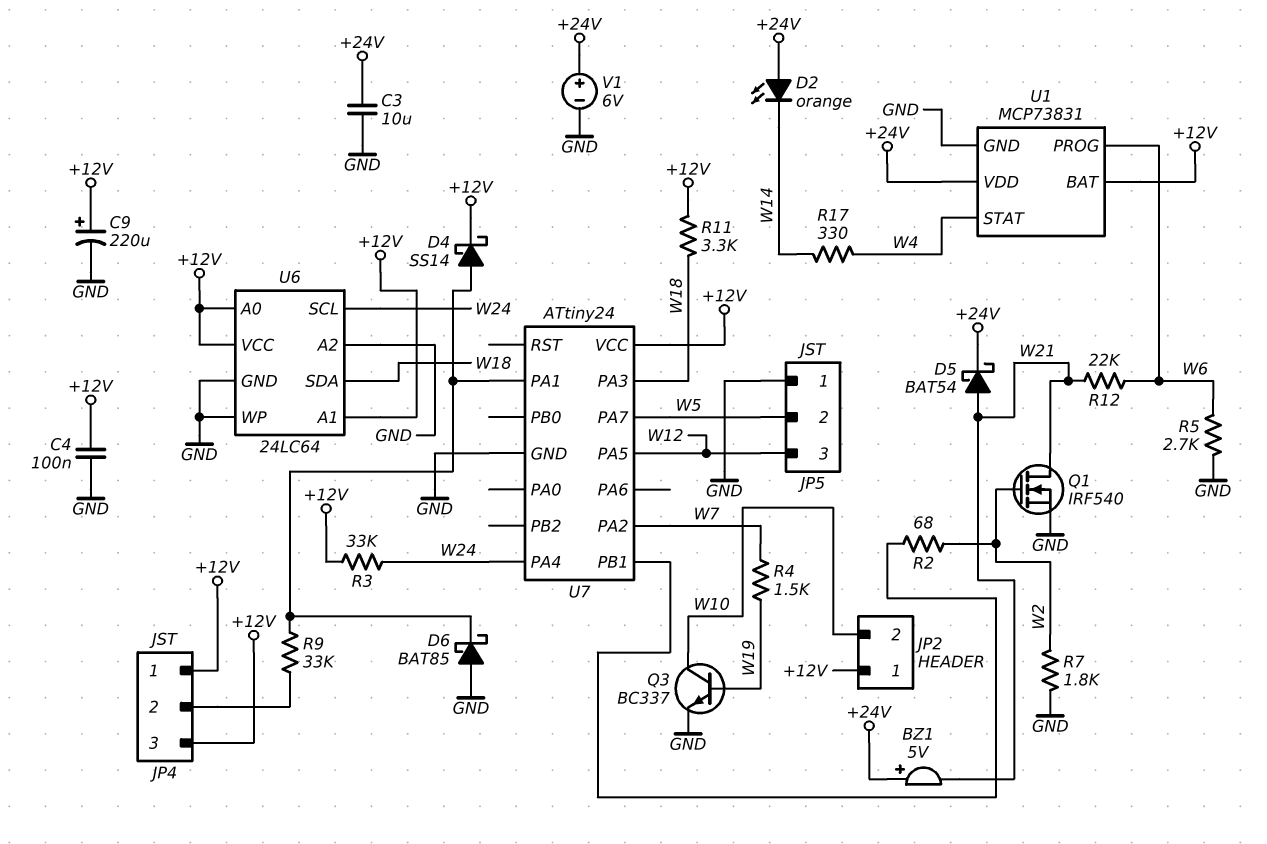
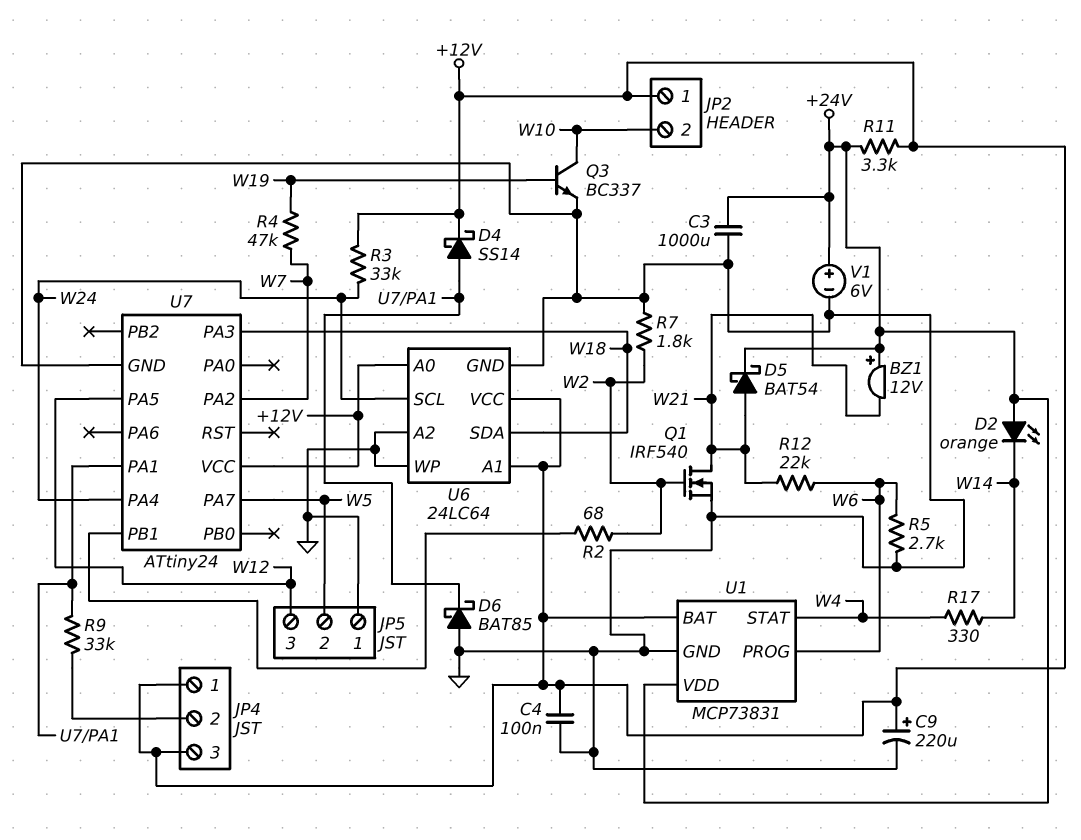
BZ1: buzzer 5V (plus +24V, minus W21) -> buzzer 12V (plus +24V, minus W21)
C3: 10uF (+24V, GND) -> 1000uF (+24V, GND)
R4: 1.5k (W7, W19) -> 47k (W7, W19)
R11: 3.3k (+12V, W18) -> 3.3k (+12V, +24V)

